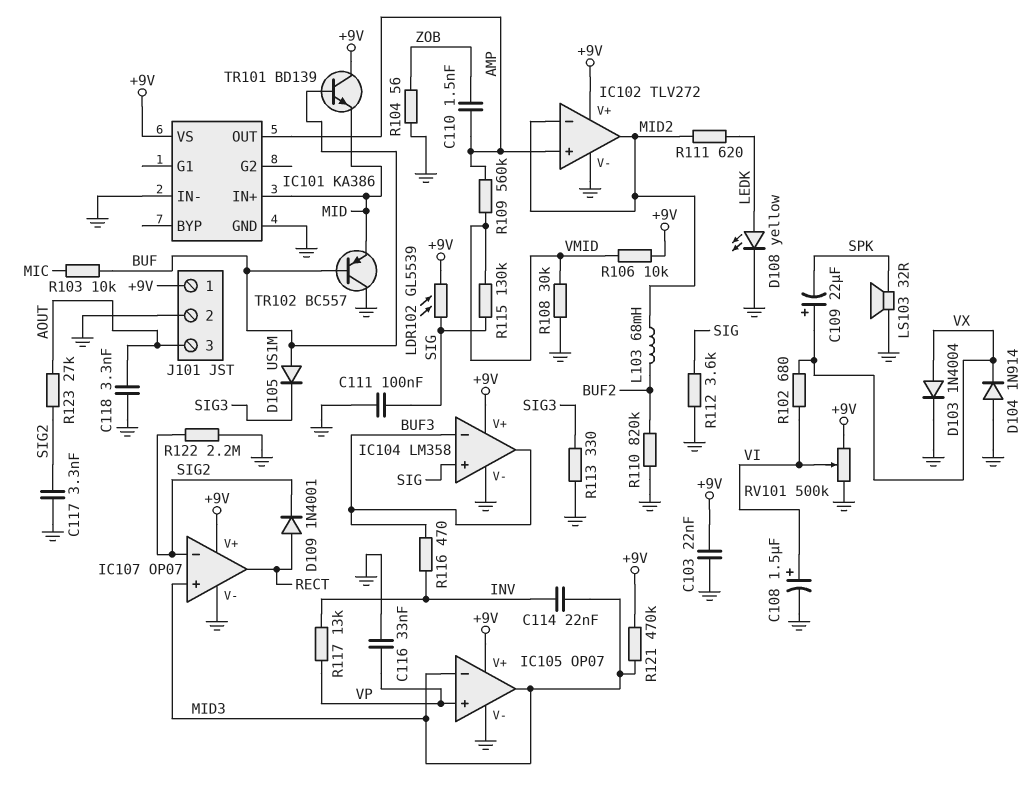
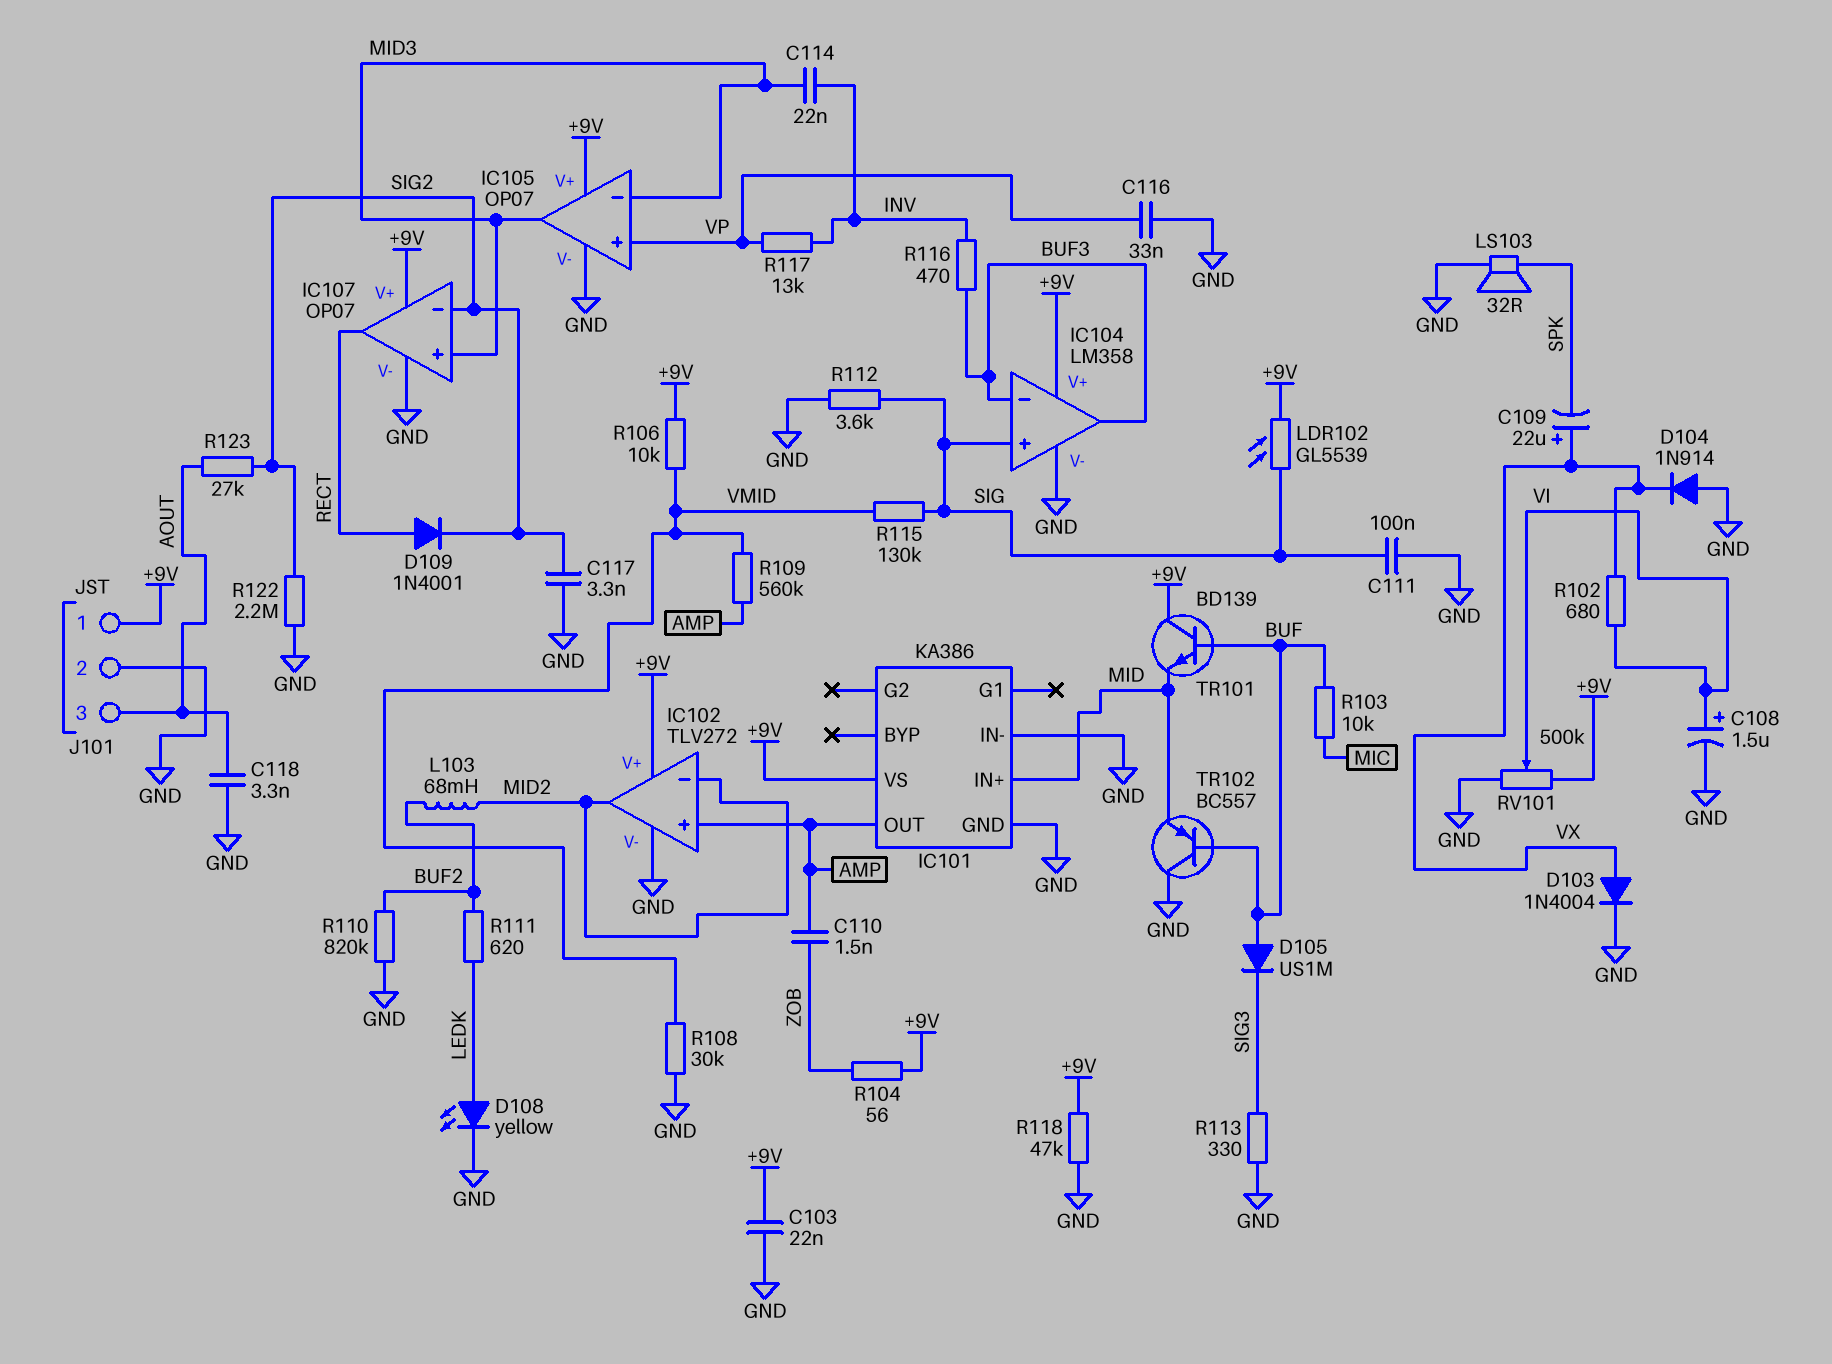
R104: 56 (GND, ZOB) -> 56 (+9V, ZOB)
R111: 620 (LEDK, MID2) -> 620 (BUF2, LEDK)
R118: none -> 47k (+9V, GND)
R121: 470k (+9V, MID3) -> none

